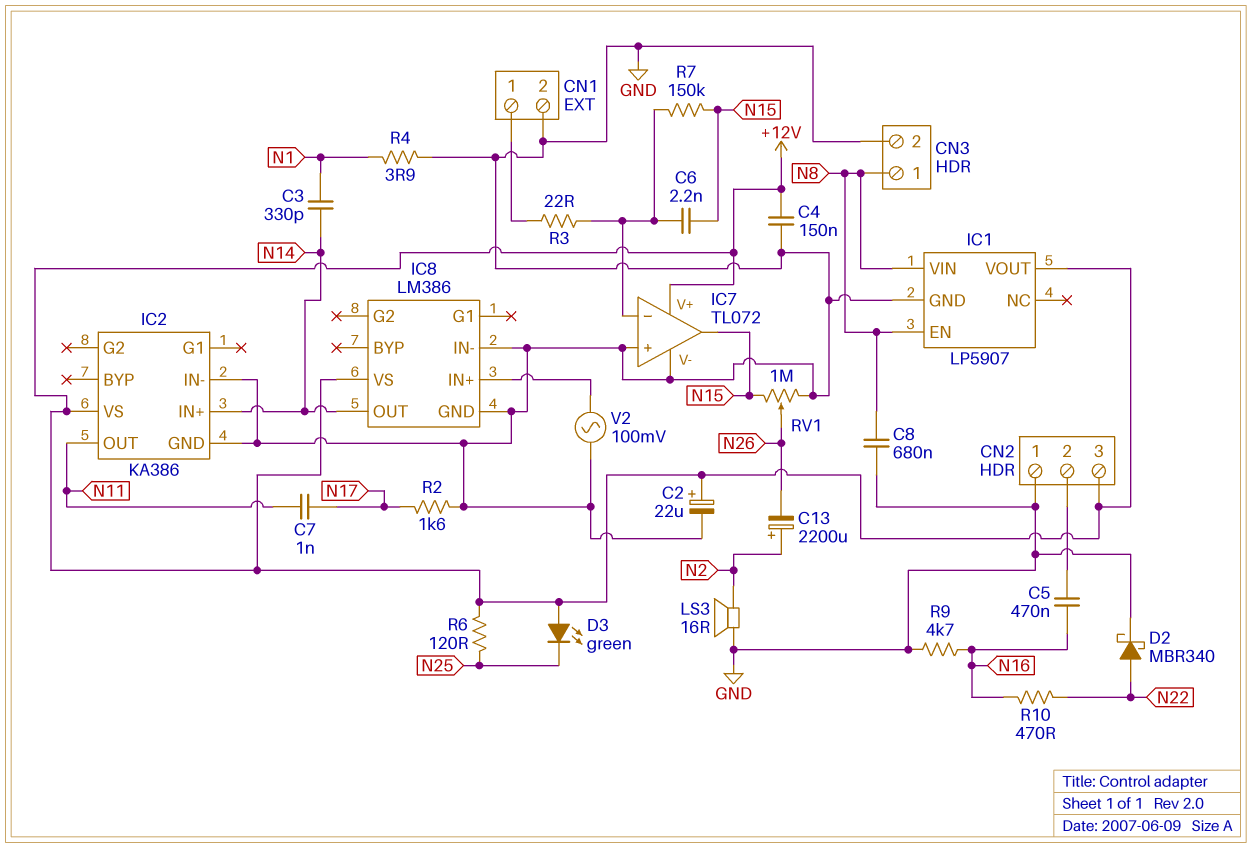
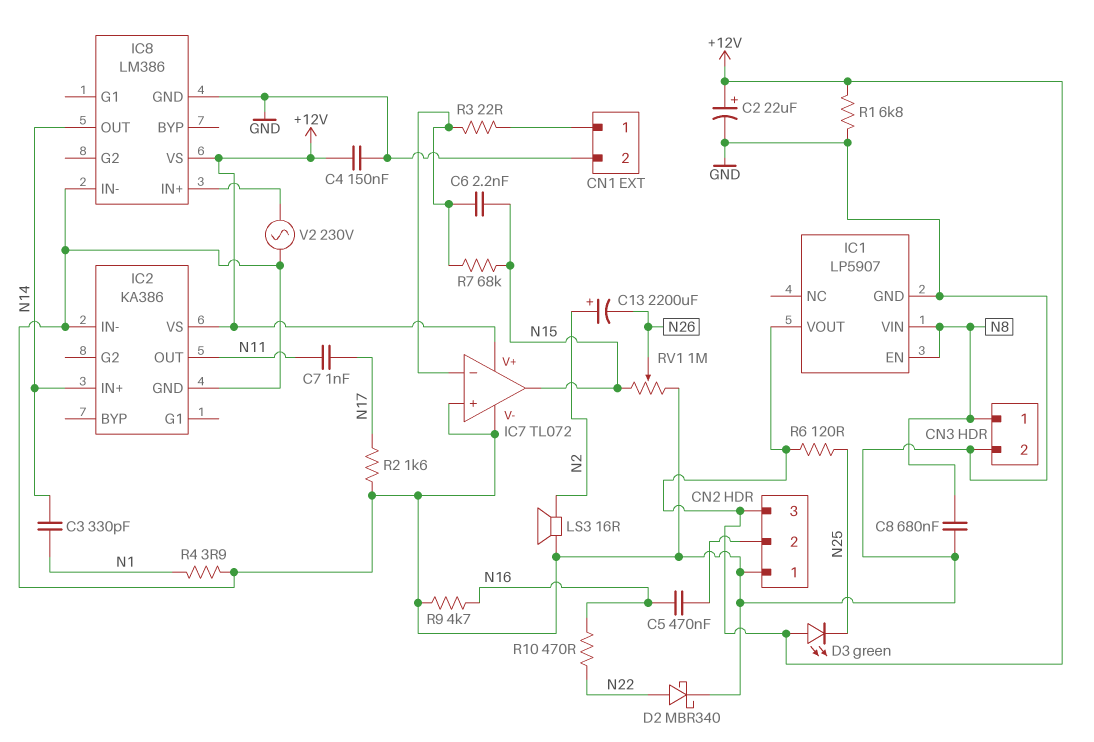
R1: none -> 6.8k (+12V, GND)
R7: 150k (IC7/in-, N15) -> 68k (IC7/in-, N15)
V2: AC 100mV (GND, IC8/IN+) -> AC 230V (GND, IC8/IN+)

